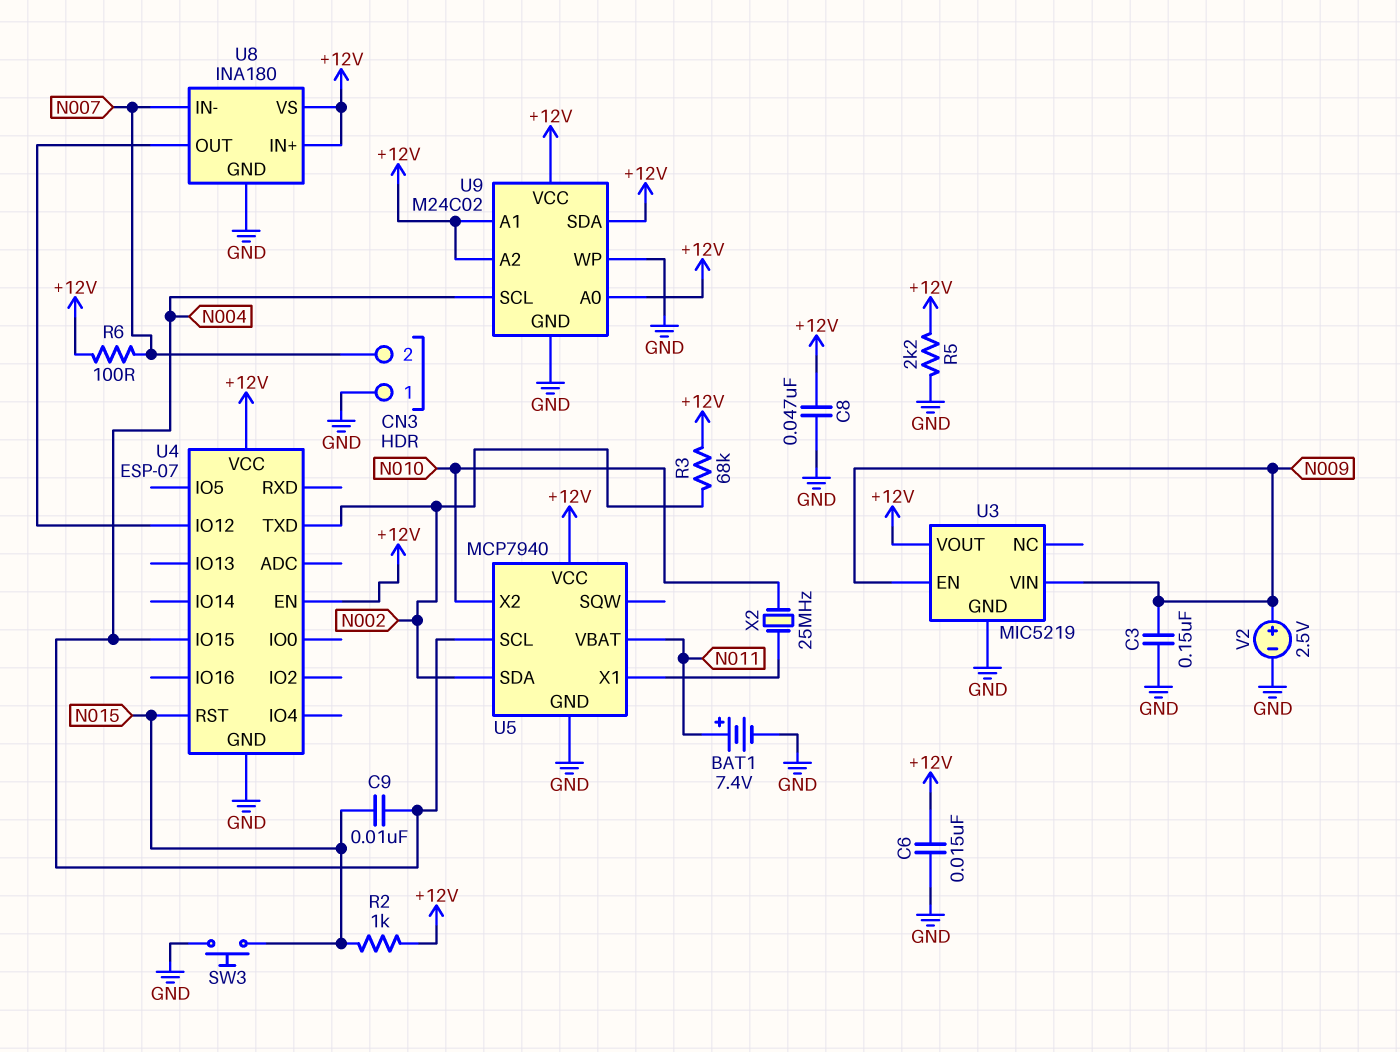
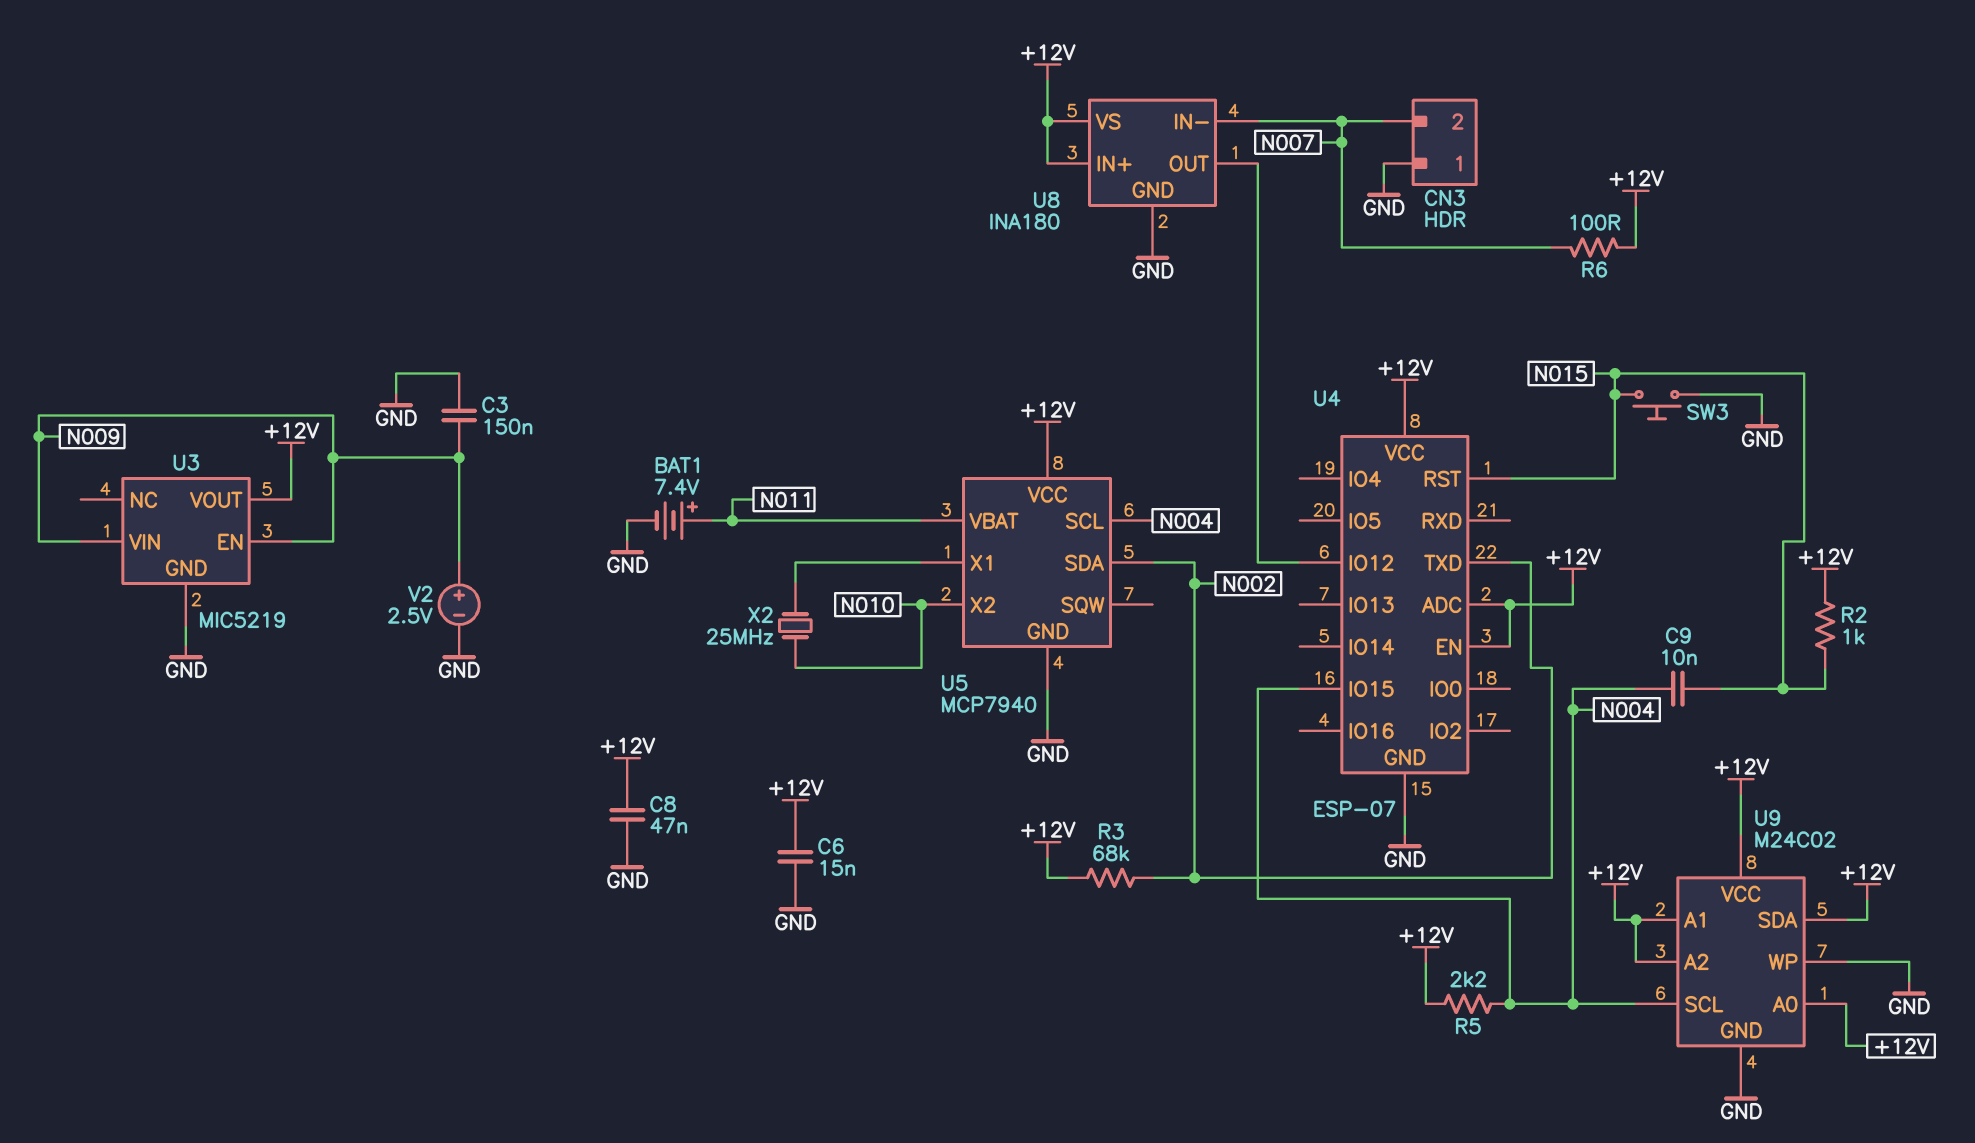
R5: 2.2k (+12V, GND) -> 2.2k (+12V, N004)
U4 pin ADC: none -> +12V

